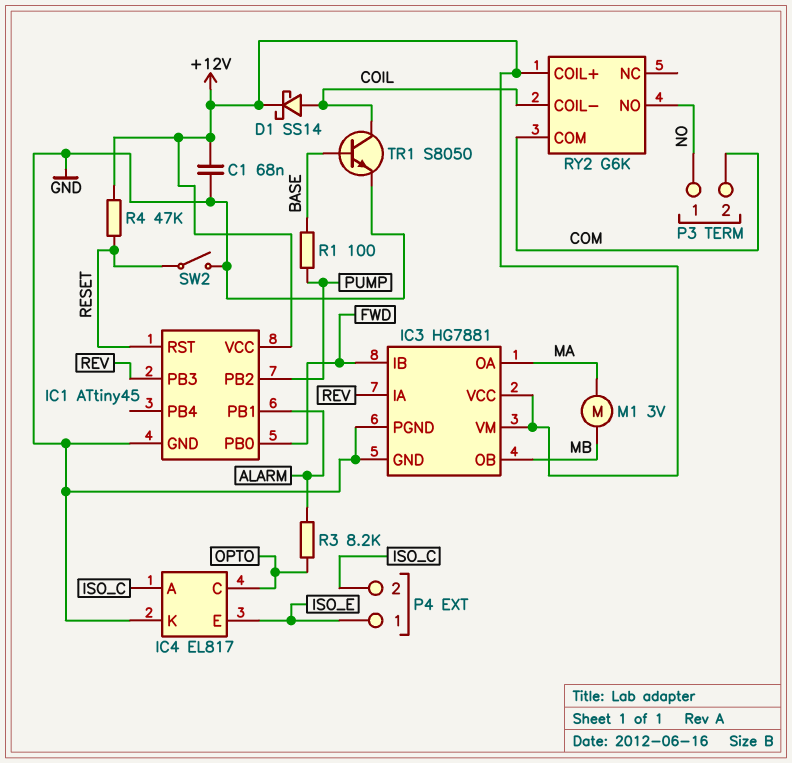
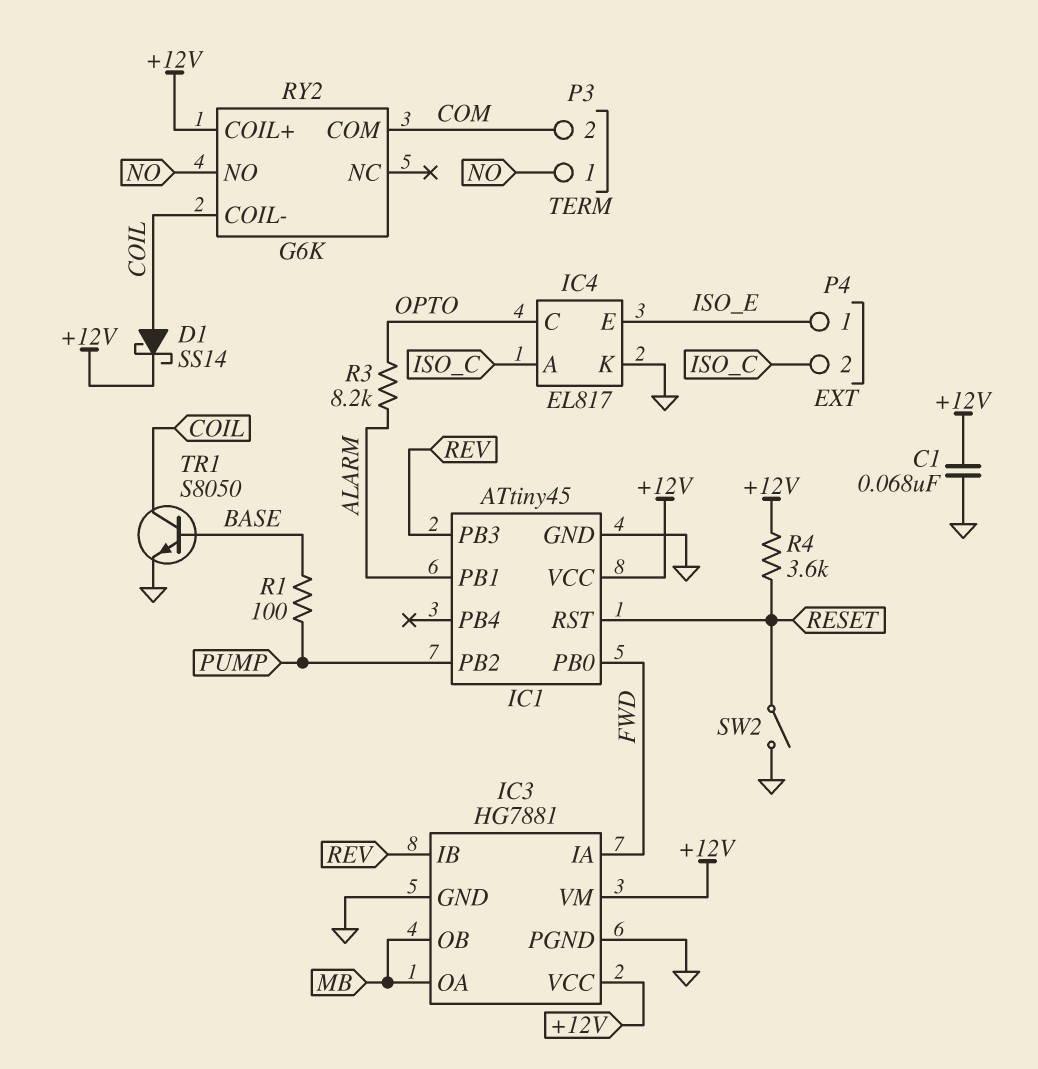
IC3 pin IA: REV -> FWD
IC3 pin IB: FWD -> REV
IC3 pin OA: MA -> MB
M1: motor 3V (MA, MB) -> none
R4: 47k (+12V, RESET) -> 3.6k (+12V, RESET)

